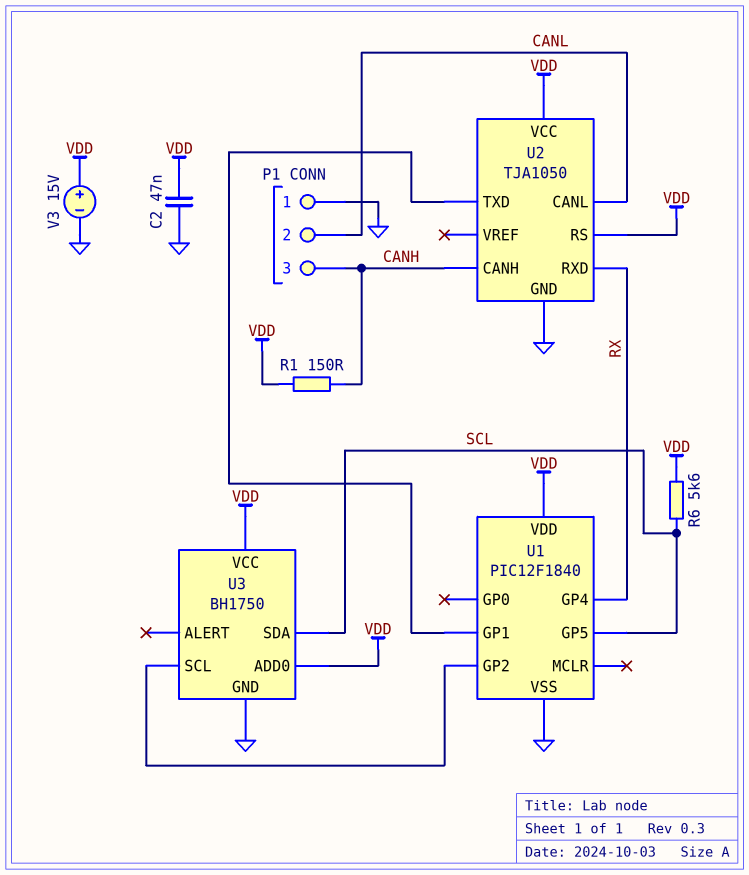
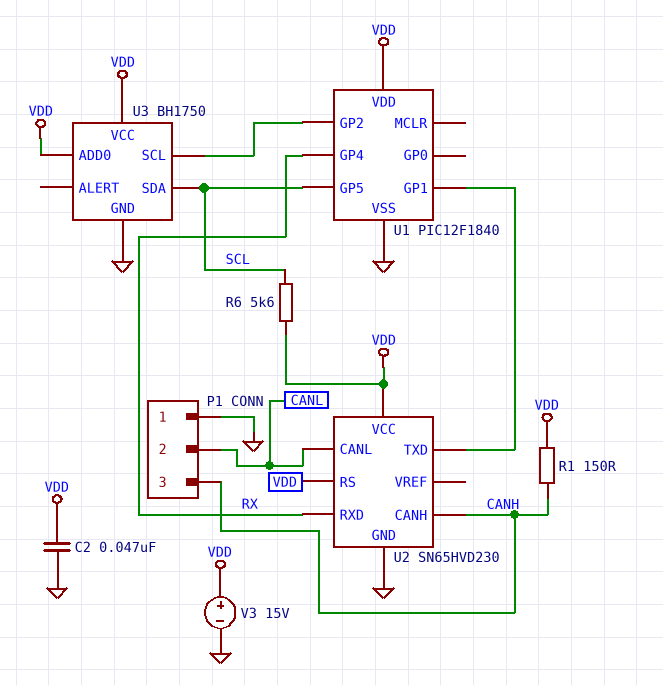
U2: TJA1050 -> SN65HVD230

